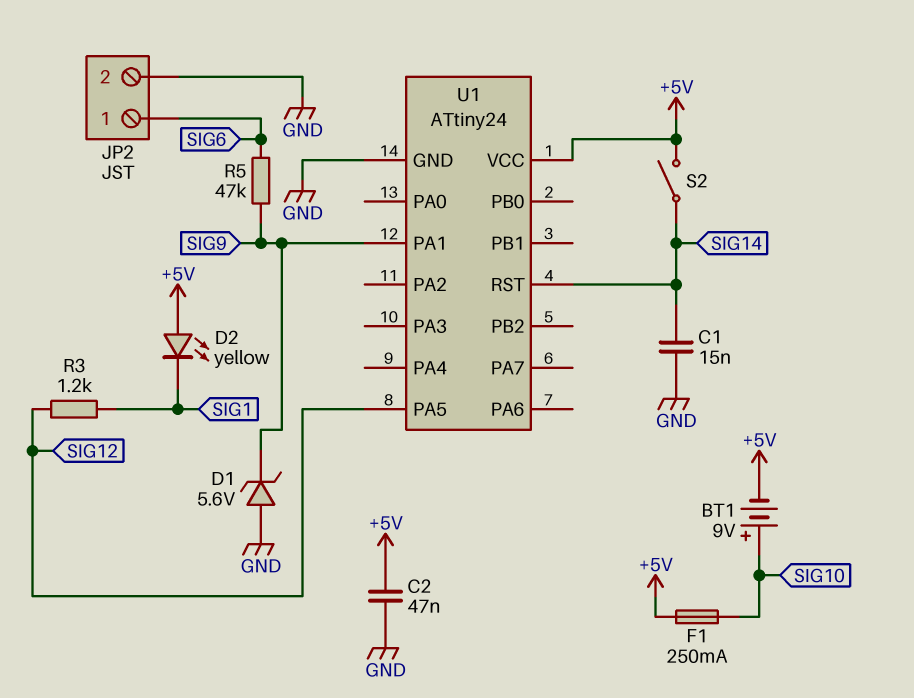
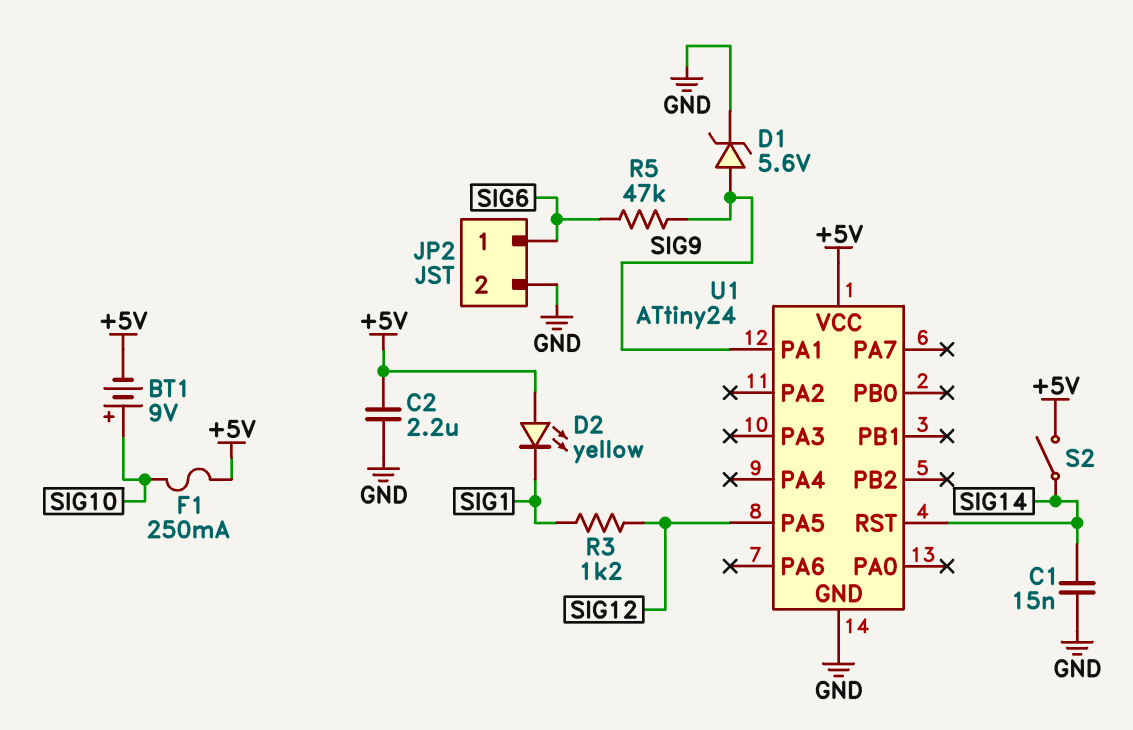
C2: 47nF (+5V, GND) -> 2.2uF (+5V, GND)
D1: zener 5.6V (A GND, K SIG9) -> zener 5.6V (A SIG9, K GND)

